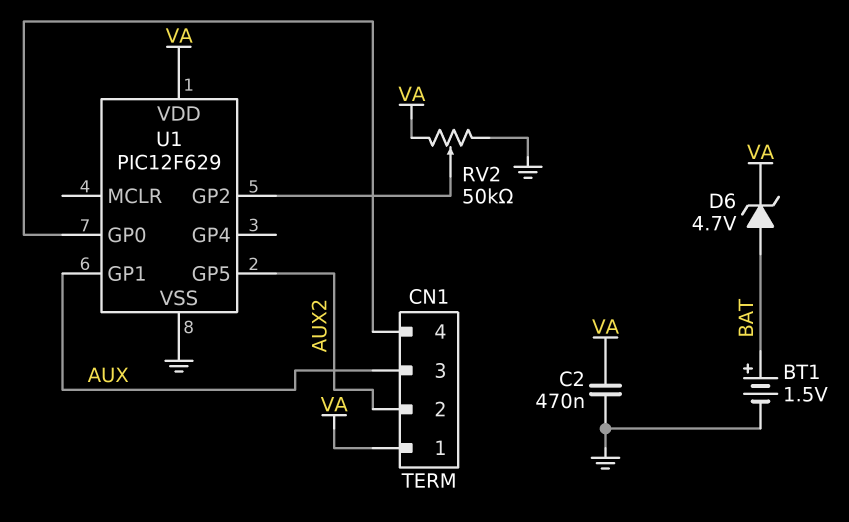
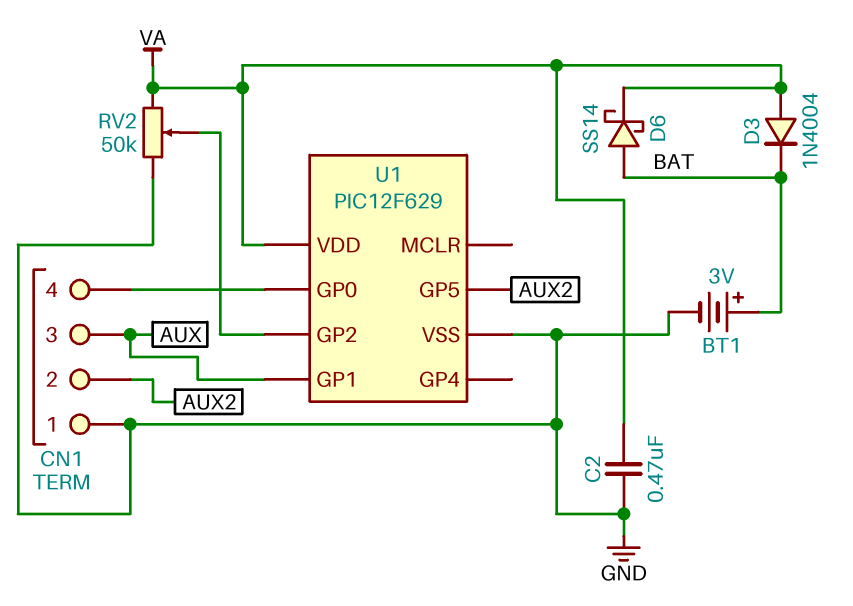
BT1: 1.5V (plus BAT, minus GND) -> 3V (plus BAT, minus GND)
CN1 pin 1: VA -> GND
D3: none -> diode 1N4004 (A VA, K BAT)
D6: zener 4.7V (A BAT, K VA) -> schottky SS14 (A BAT, K VA)

